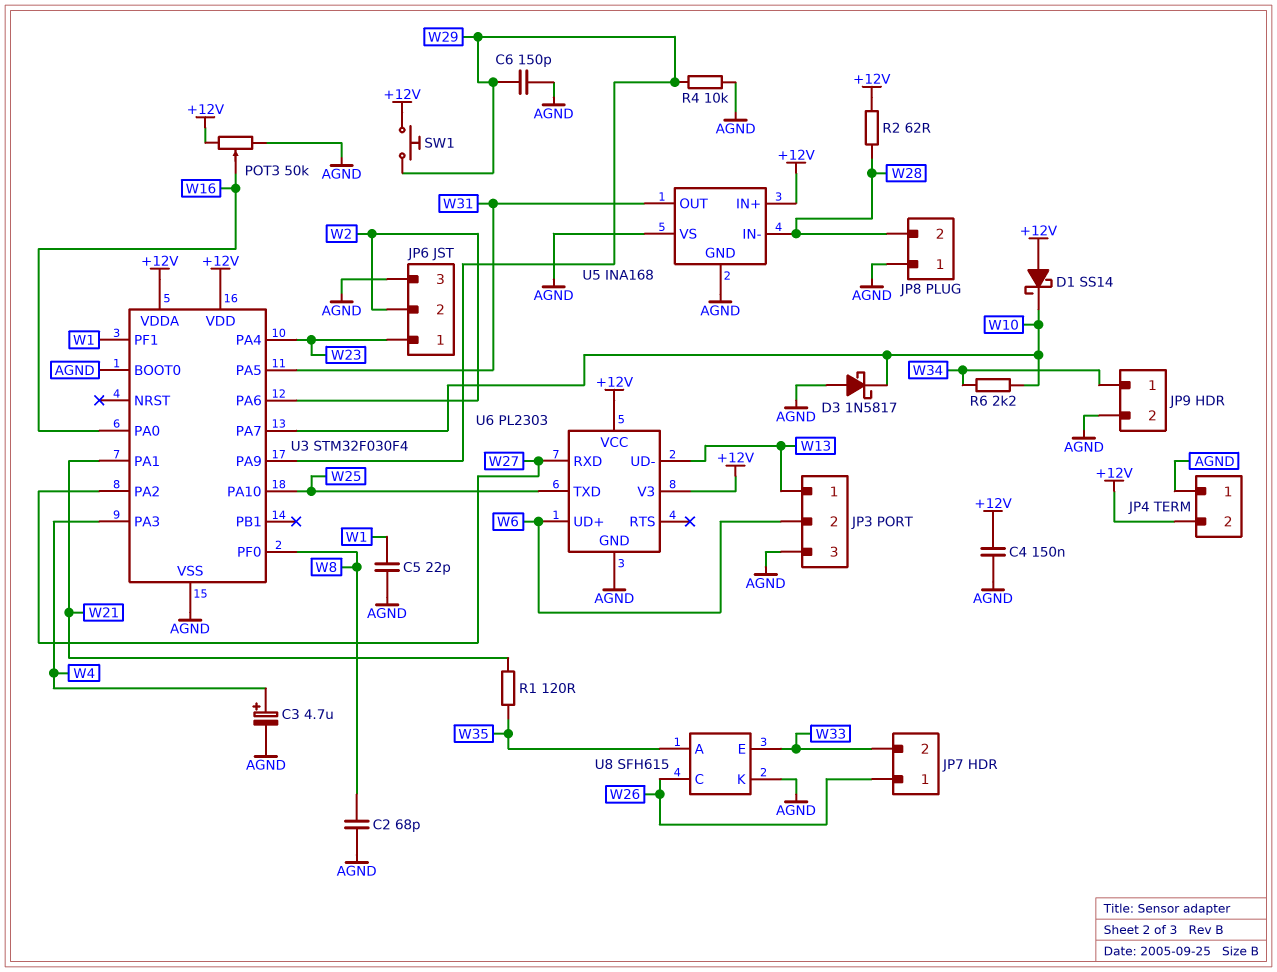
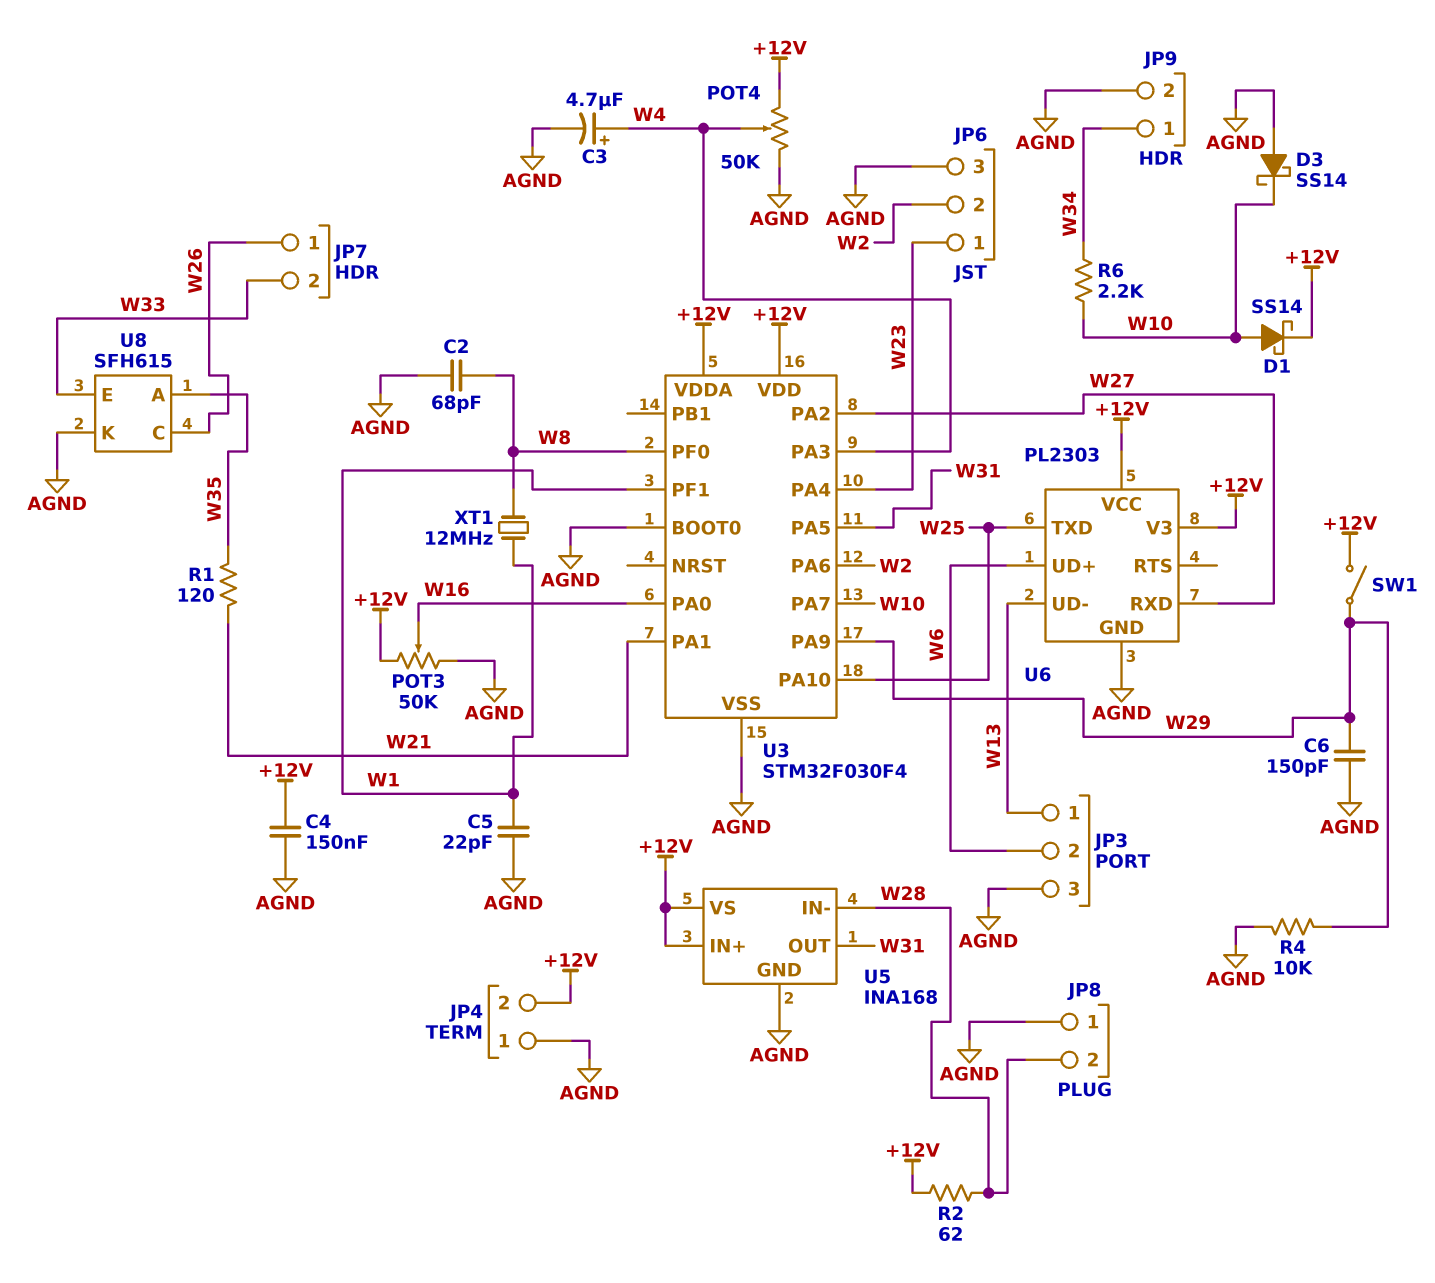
D1: schottky SS14 (A +12V, K W10) -> schottky SS14 (A W10, K +12V)
D3: schottky 1N5817 (A AGND, K W10) -> schottky SS14 (A AGND, K W10)
POT4: none -> 50k (+12V, AGND, wiper W4)
SW1: button (+12V, W29) -> switch (+12V, W29)
U5 pin VS: AGND -> +12V
XT1: none -> 12MHz (W1, W8)

